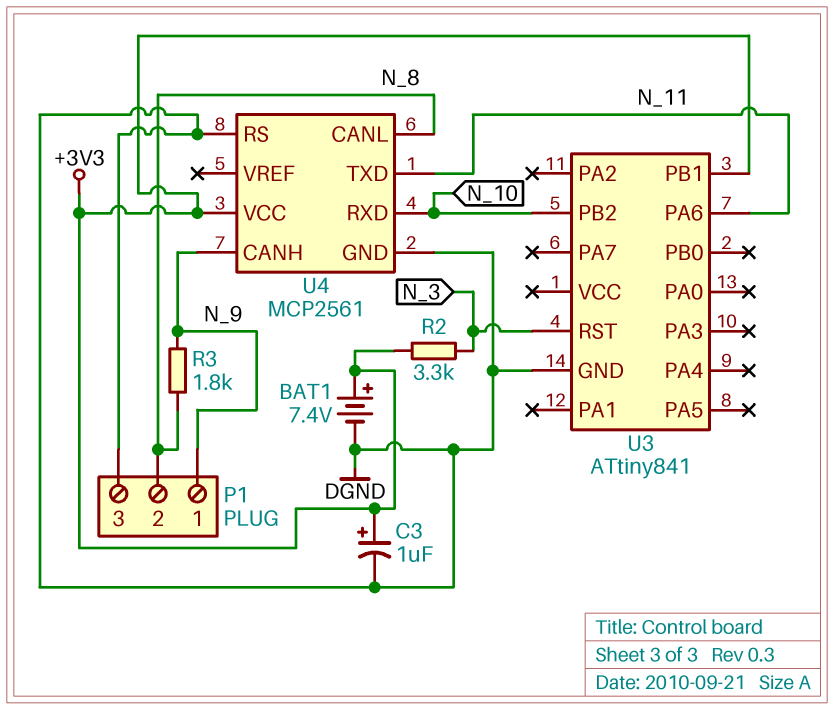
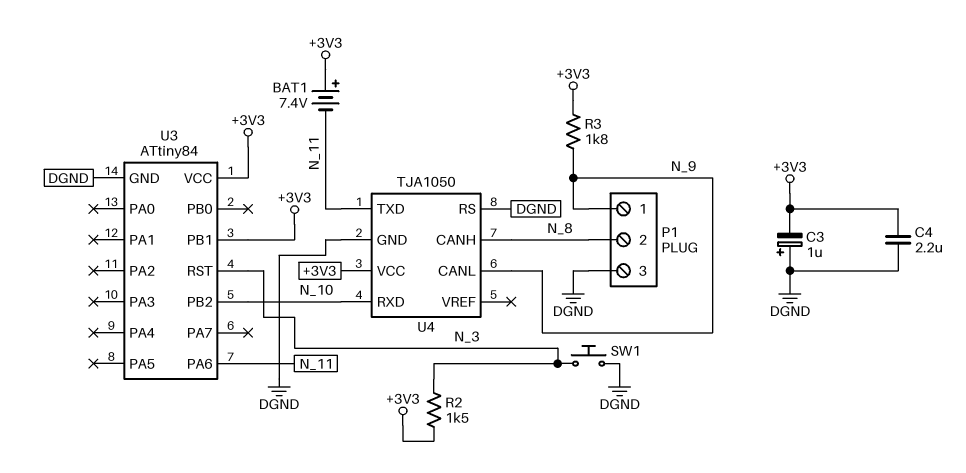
BAT1: 7.4V (plus +3V3, minus DGND) -> 7.4V (plus +3V3, minus N_11)
C3: 1uF (plus +3V3, minus DGND) -> 1uF (plus DGND, minus +3V3)
C4: none -> 2.2uF (+3V3, DGND)
R2: 3.3k (+3V3, N_3) -> 1.5k (+3V3, N_3)
R3: 1.8k (N_8, N_9) -> 1.8k (+3V3, N_9)
SW1: none -> button (DGND, N_3)
U3: ATtiny841 -> ATtiny84
U3 pin VCC: none -> +3V3
U4: MCP2561 -> TJA1050
U4 pin CANH: N_9 -> N_8
U4 pin CANL: N_8 -> N_9

